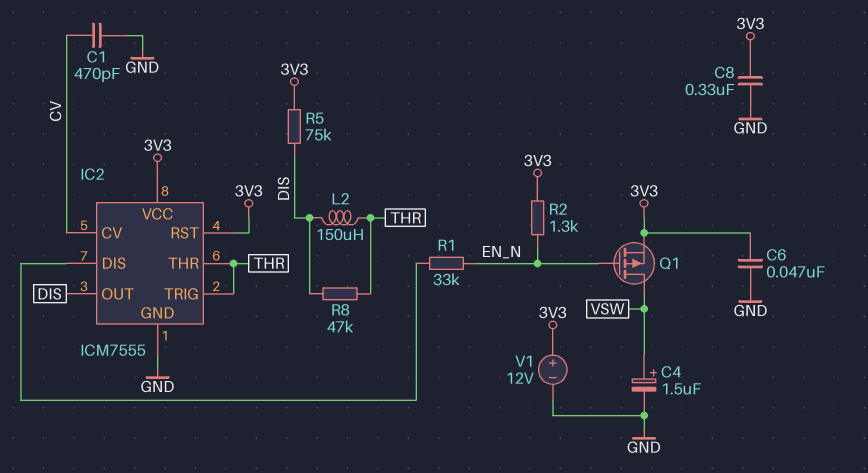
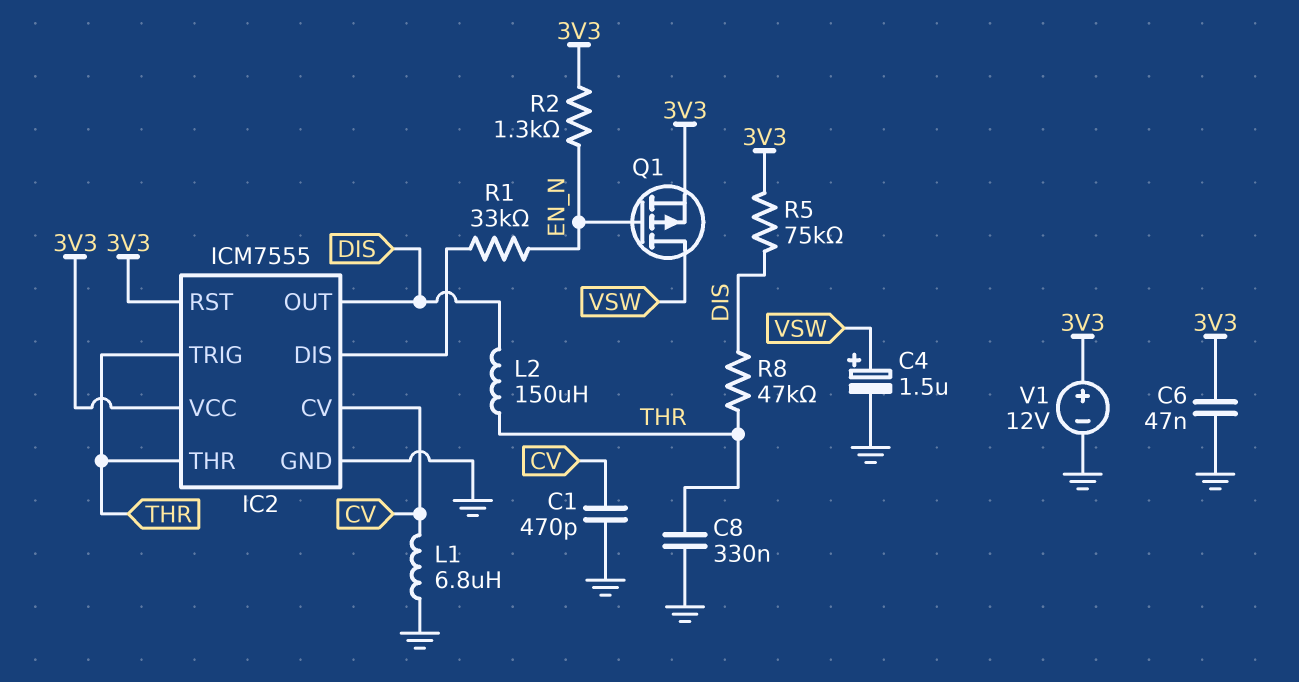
C8: 330nF (3V3, GND) -> 330nF (GND, THR)
L1: none -> 6.8uH (CV, GND)

